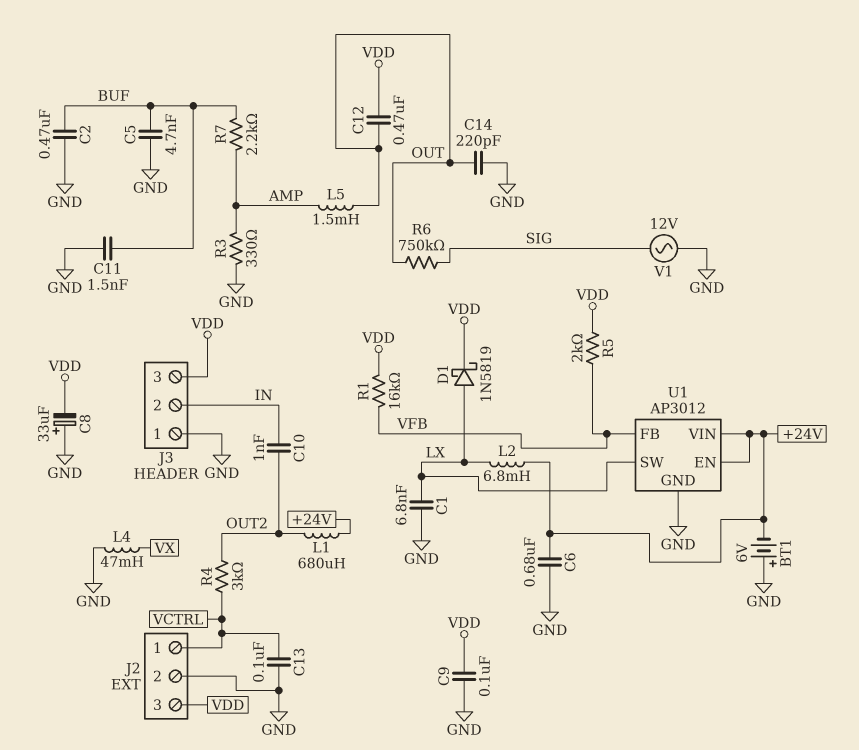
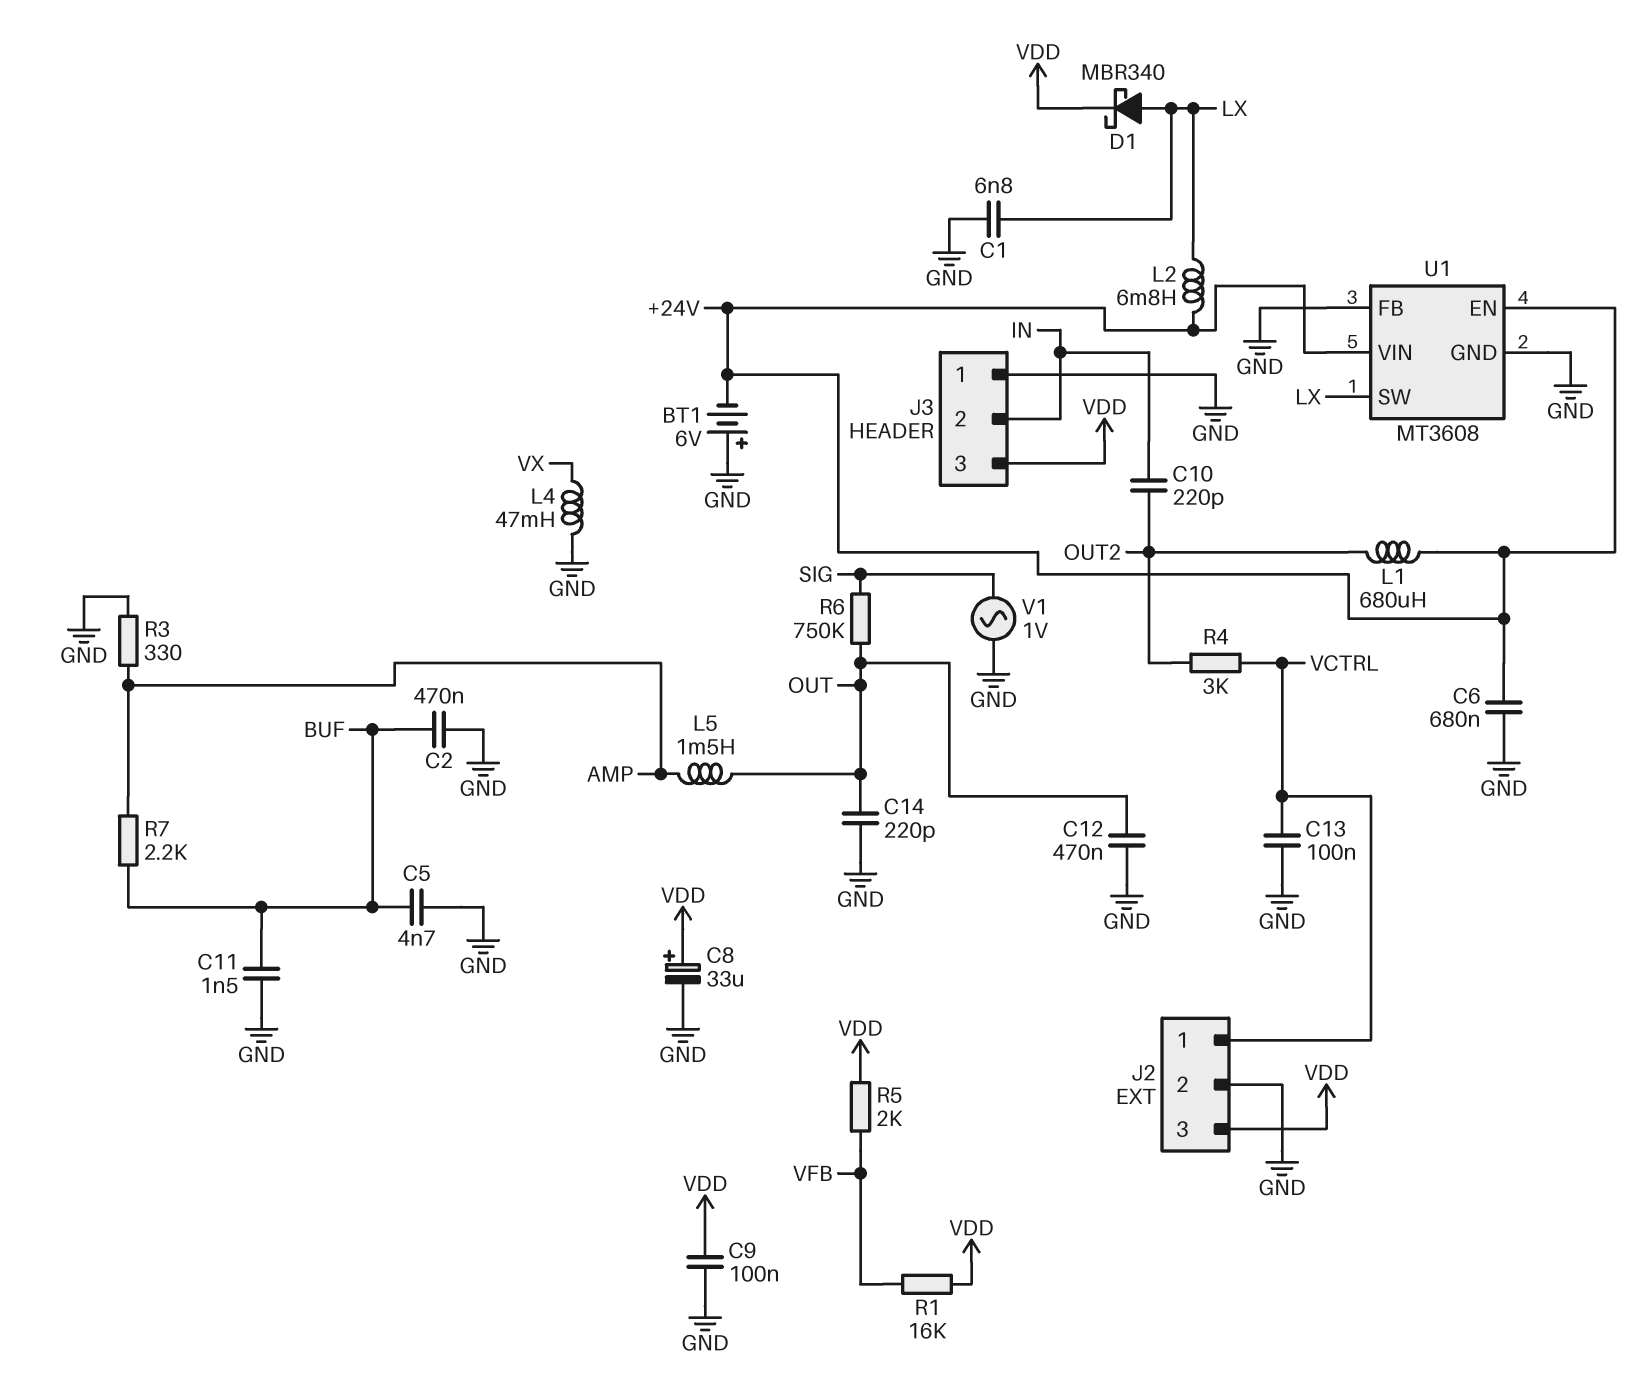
C8: 33uF (plus GND, minus VDD) -> 33uF (plus VDD, minus GND)
C10: 1nF (IN, OUT2) -> 220pF (IN, OUT2)
C12: 470nF (OUT, VDD) -> 470nF (GND, OUT)
D1: schottky 1N5819 (A LX, K VDD) -> schottky MBR340 (A LX, K VDD)
U1: AP3012 -> MT3608
U1 pin FB: VFB -> GND
V1: AC 12V (GND, SIG) -> AC 1V (GND, SIG)

